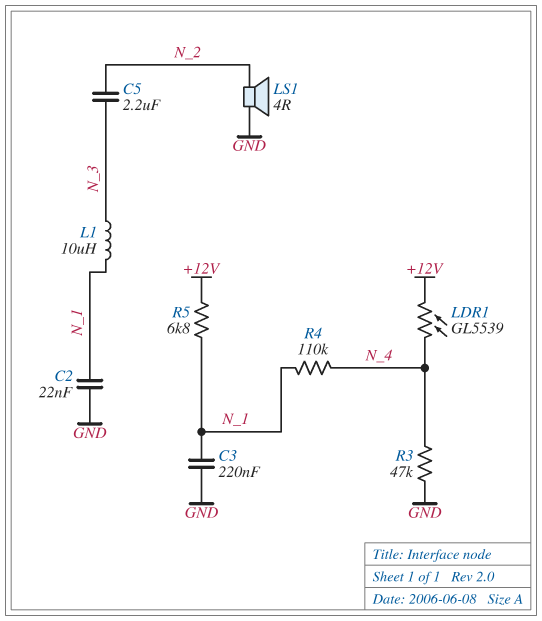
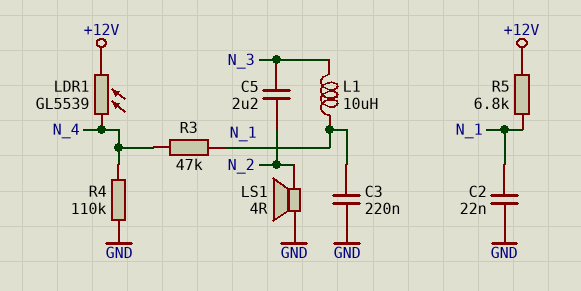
R3: 47k (GND, N_4) -> 47k (N_1, N_4)
R4: 110k (N_1, N_4) -> 110k (GND, N_4)

